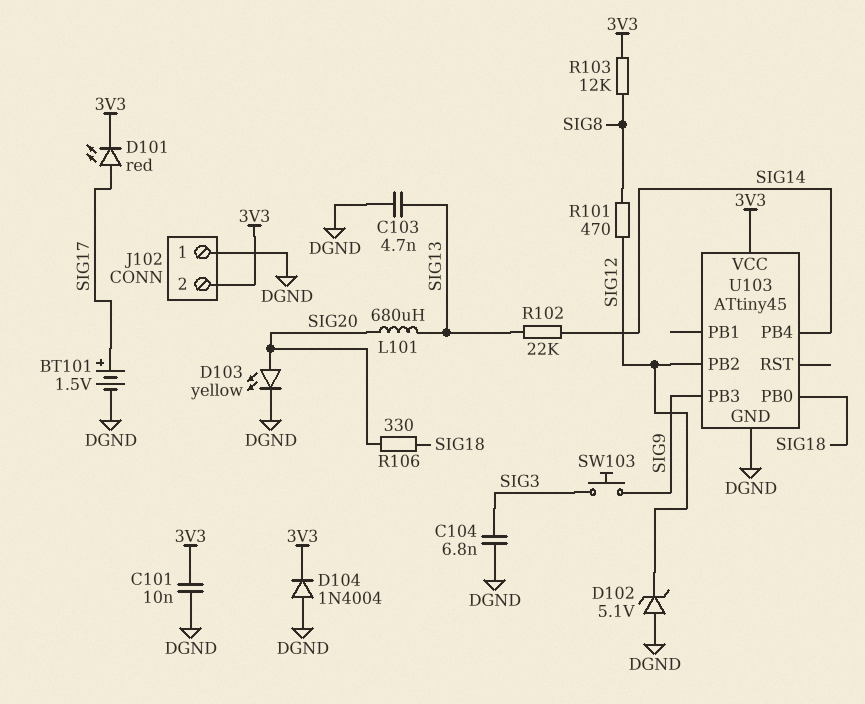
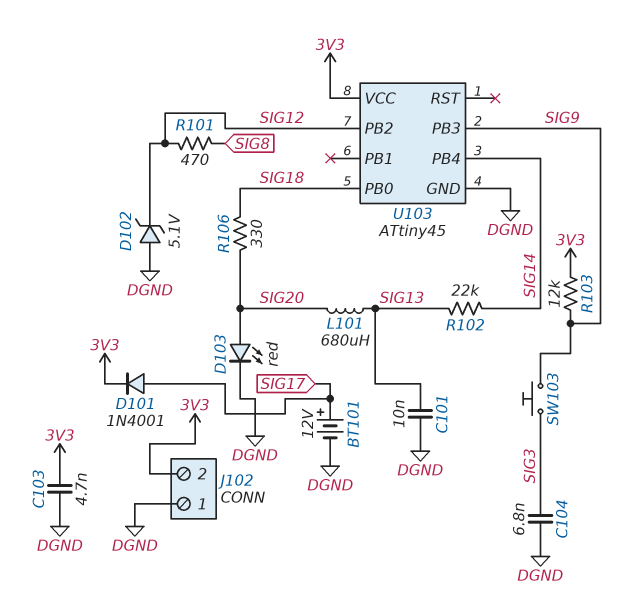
BT101: 1.5V (plus SIG17, minus DGND) -> 12V (plus SIG17, minus DGND)
C101: 10nF (3V3, DGND) -> 10nF (DGND, SIG13)
C103: 4.7nF (DGND, SIG13) -> 4.7nF (3V3, DGND)
D101: LED red (A SIG17, K 3V3) -> diode 1N4001 (A SIG17, K 3V3)
D103: LED yellow (A SIG20, K DGND) -> LED red (A SIG20, K DGND)
D104: diode 1N4004 (A DGND, K 3V3) -> none
R103: 12k (3V3, SIG8) -> 12k (3V3, SIG9)

